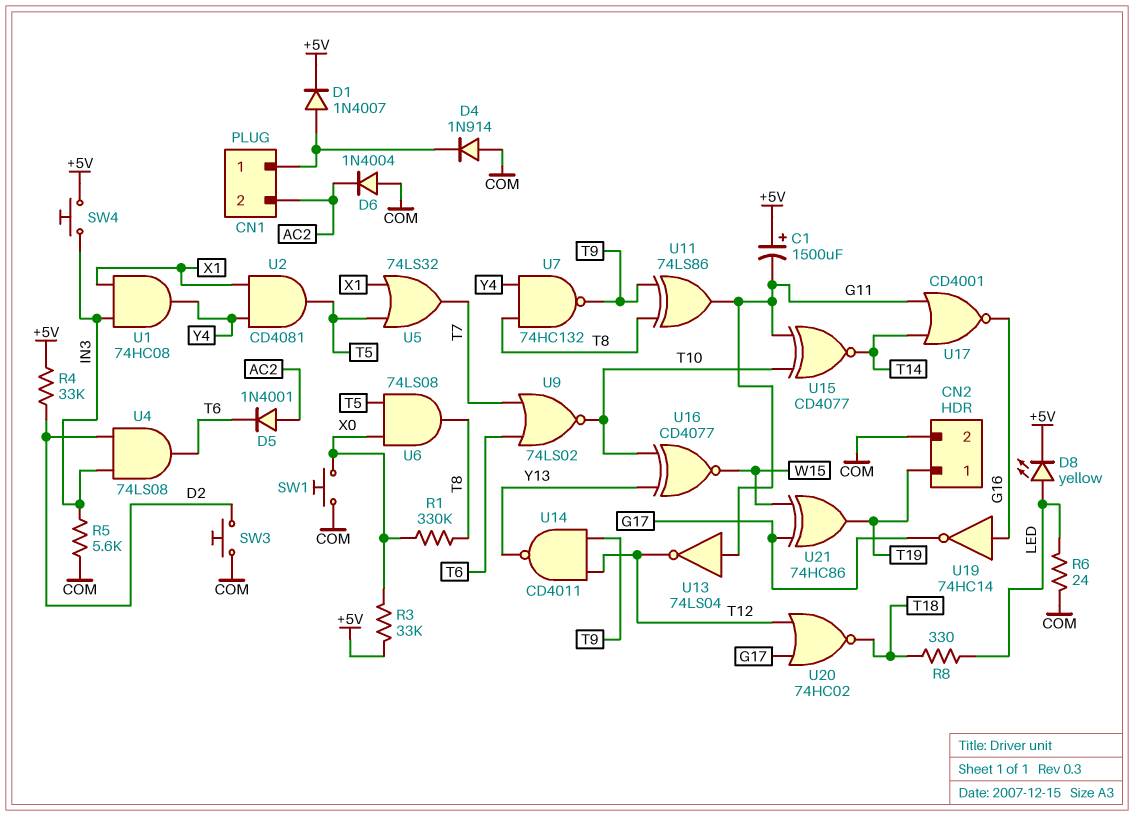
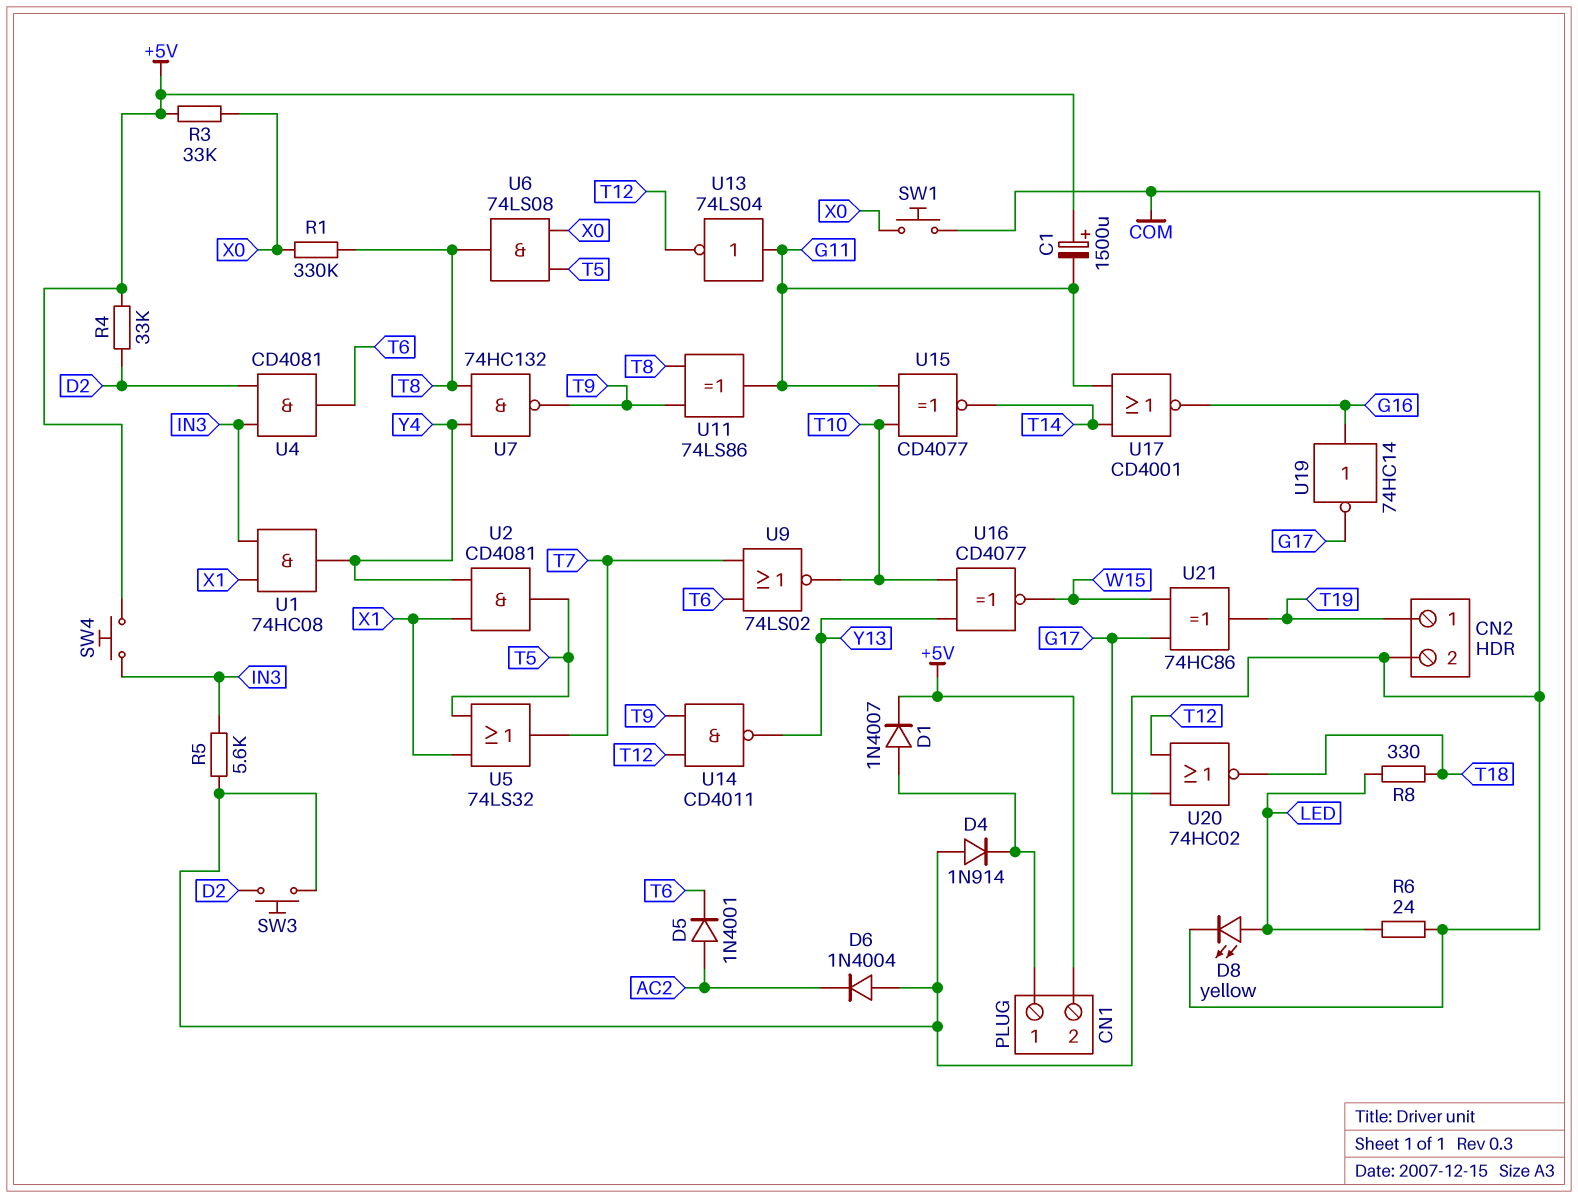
CN1 pin 2: AC2 -> +5V
D8: LED yellow (A LED, K +5V) -> LED yellow (A LED, K COM)
U4: AND 74LS08 (in D2, in IN3, out T6) -> AND CD4081 (in D2, in IN3, out T6)

